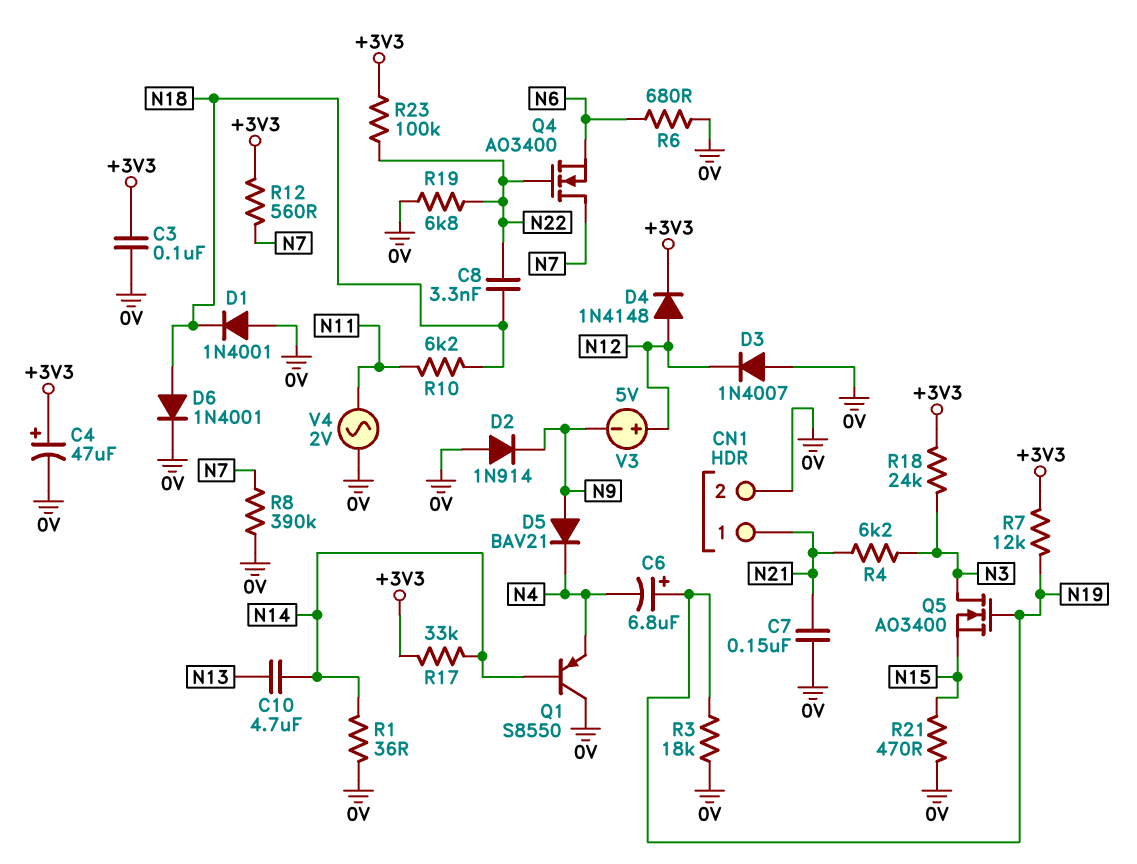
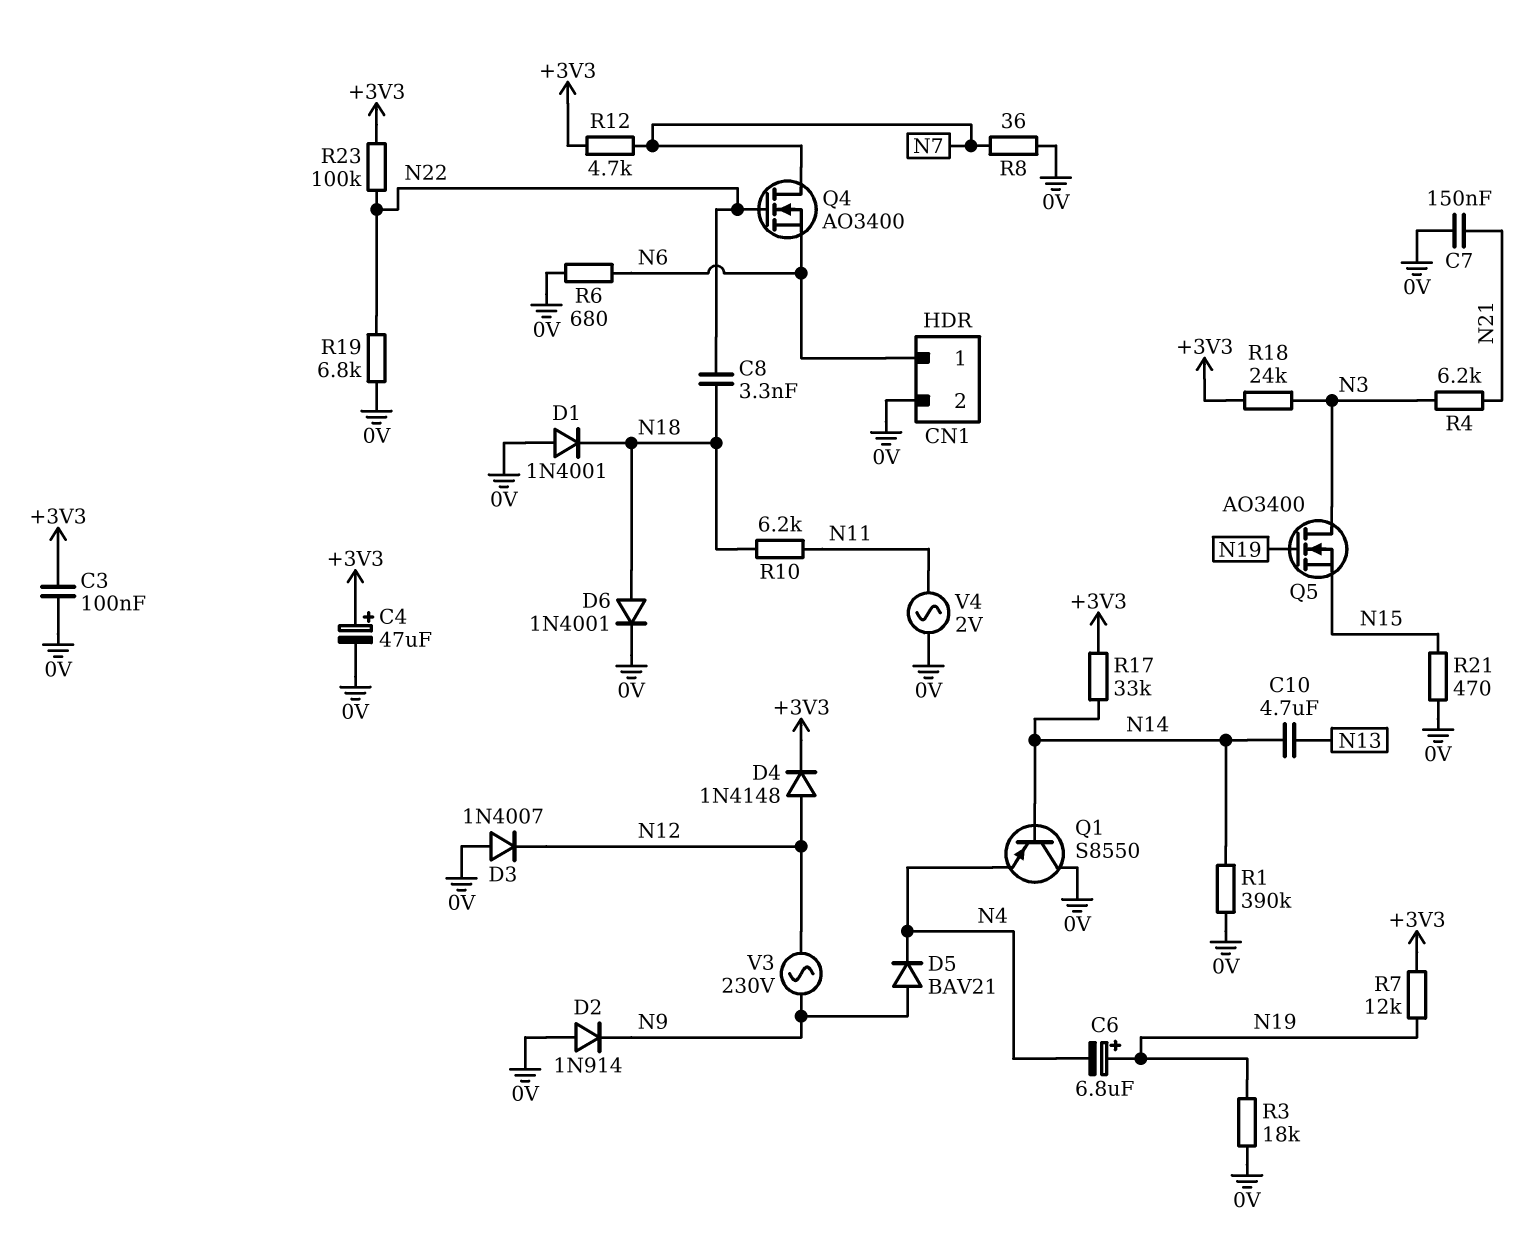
CN1 pin 1: N21 -> N6
R1: 36 (0V, N14) -> 390k (0V, N14)
R8: 390k (0V, N7) -> 36 (0V, N7)
R12: 560 (+3V3, N7) -> 4.7k (+3V3, N7)
V3: 5V (plus N12, minus N9) -> AC 230V (N9, N12)

